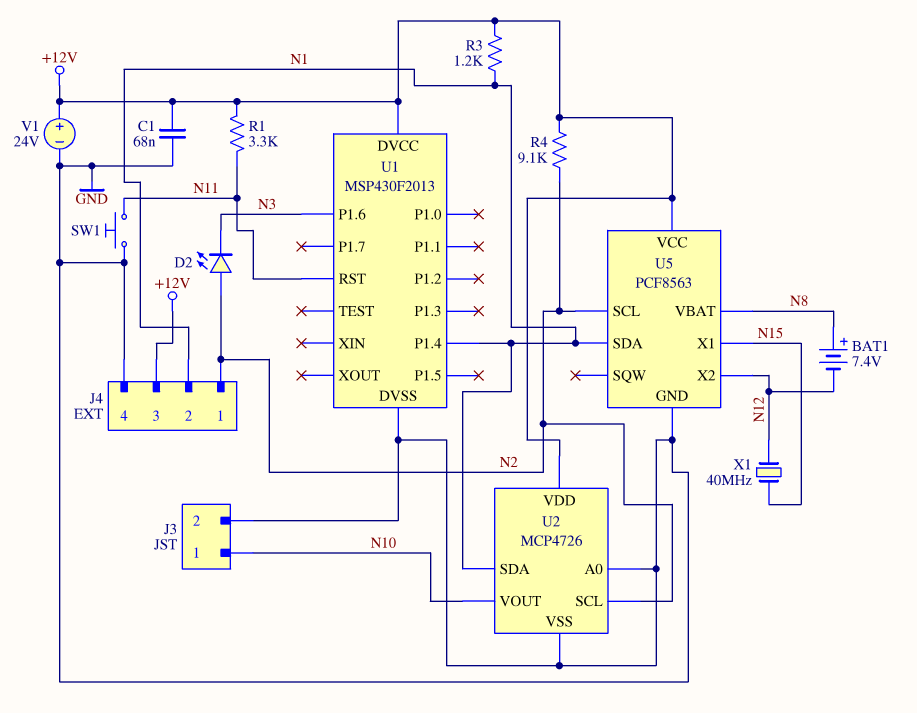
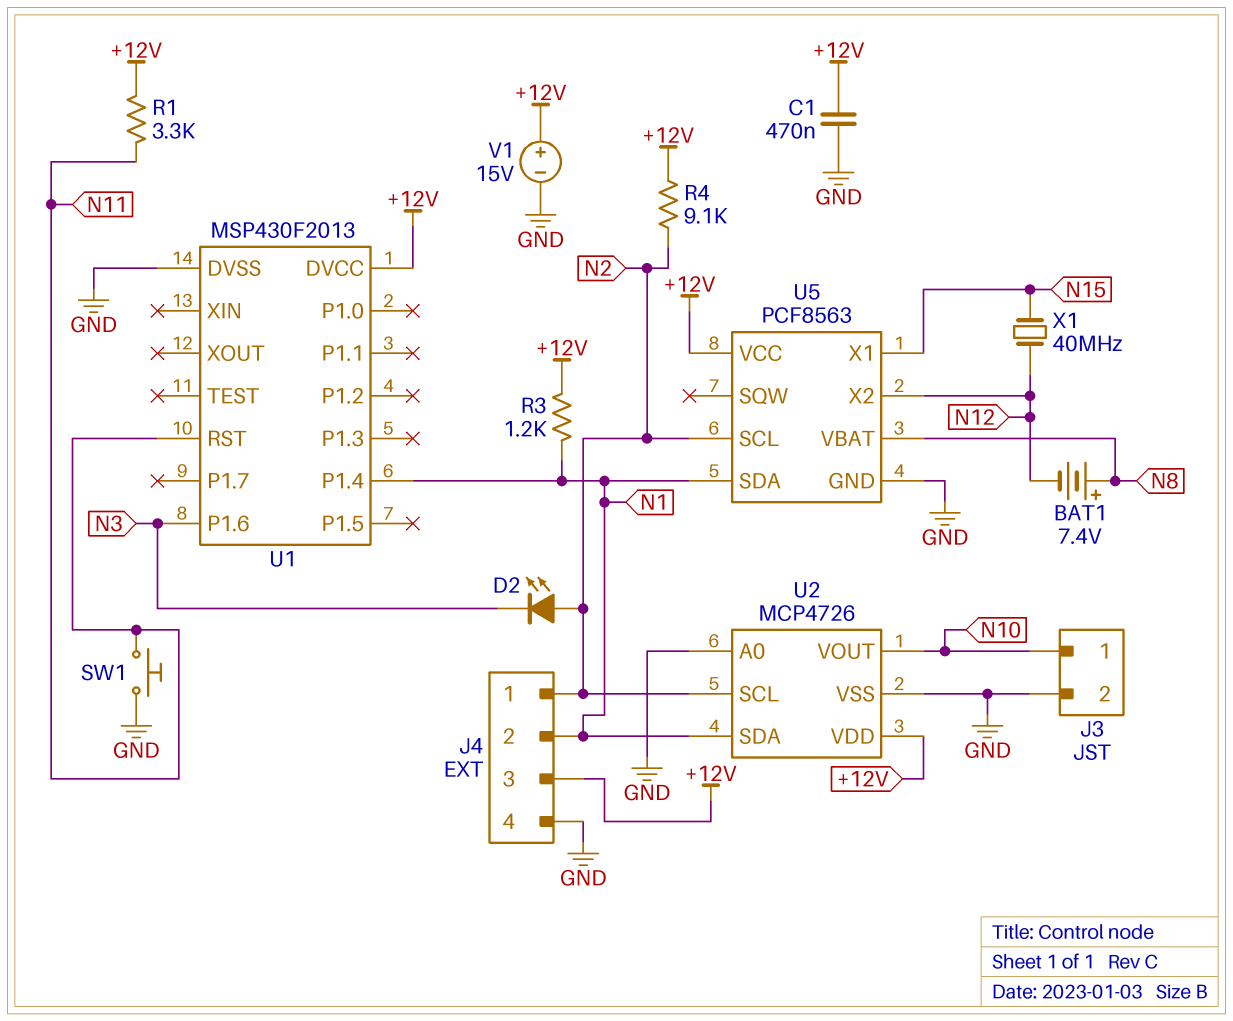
C1: 68nF (+12V, GND) -> 470nF (+12V, GND)
V1: 24V (plus +12V, minus GND) -> 15V (plus +12V, minus GND)

